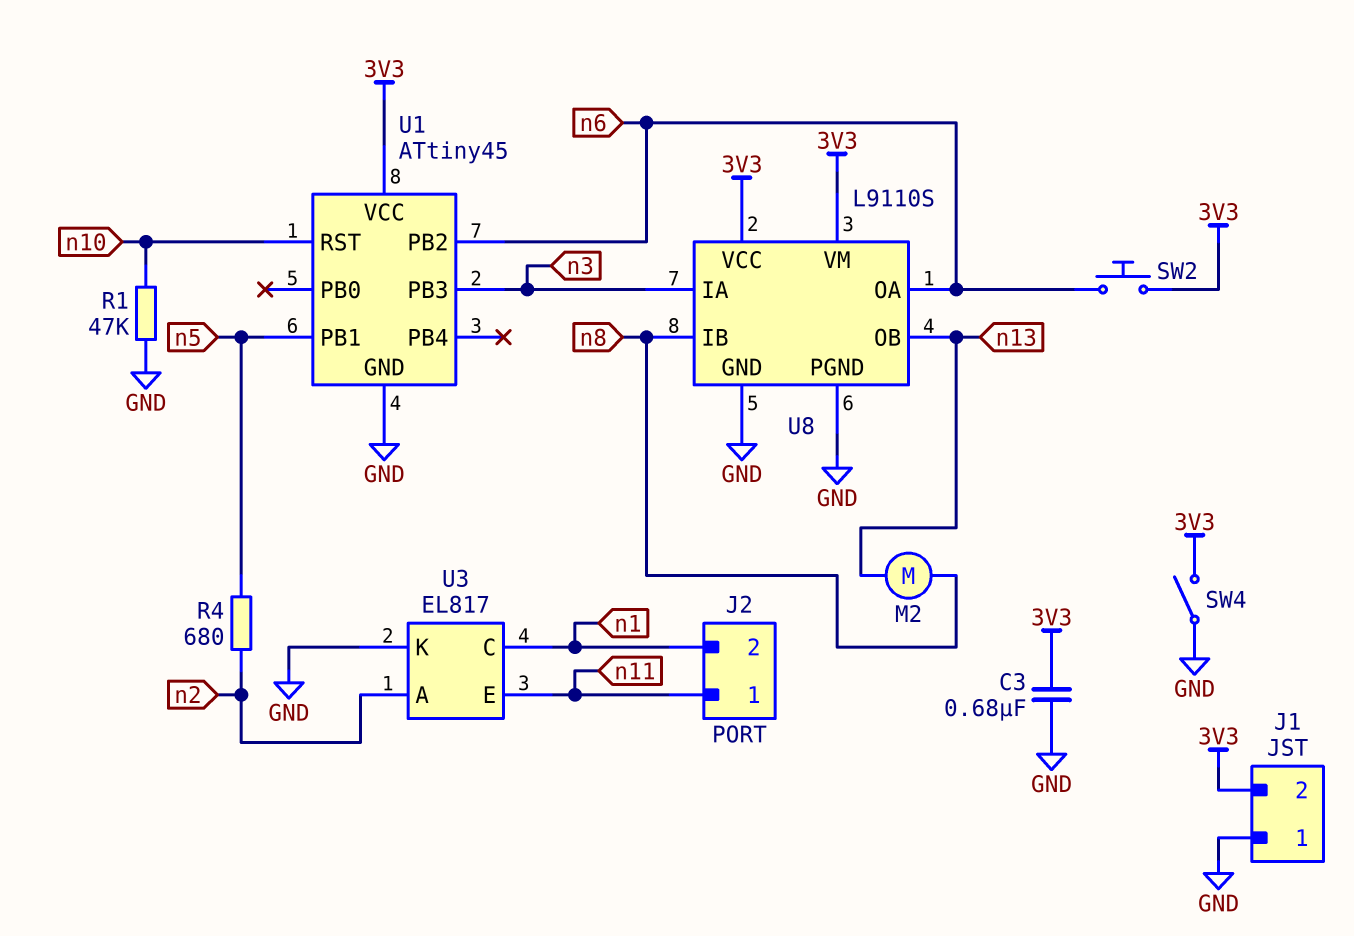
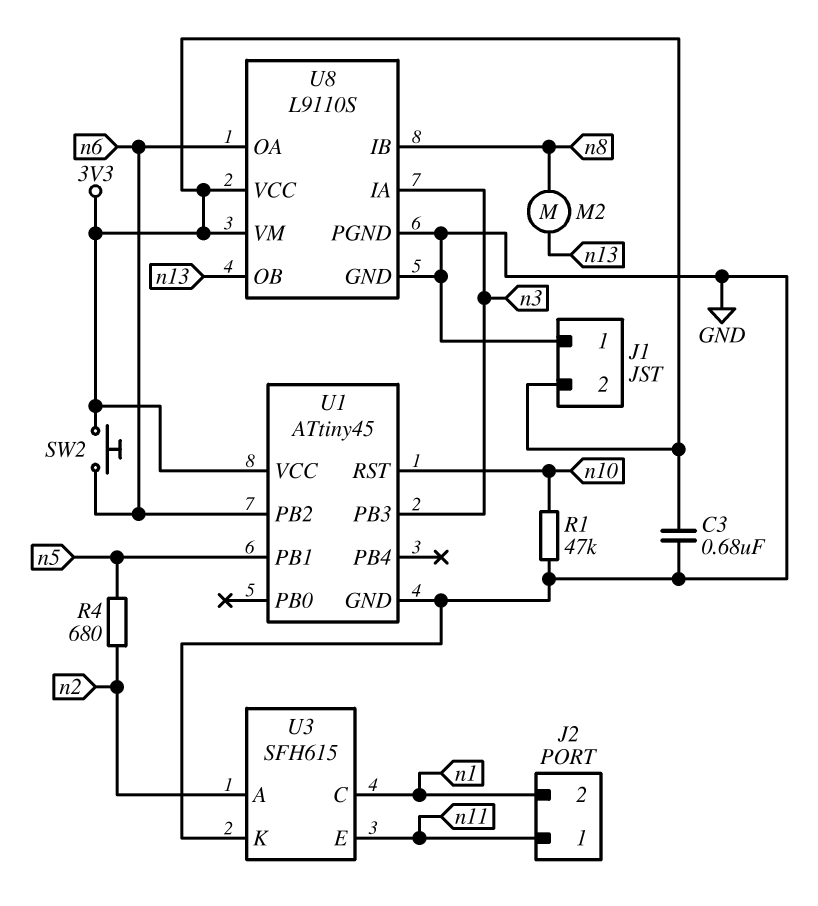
SW4: switch (3V3, GND) -> none
U3: EL817 -> SFH615

